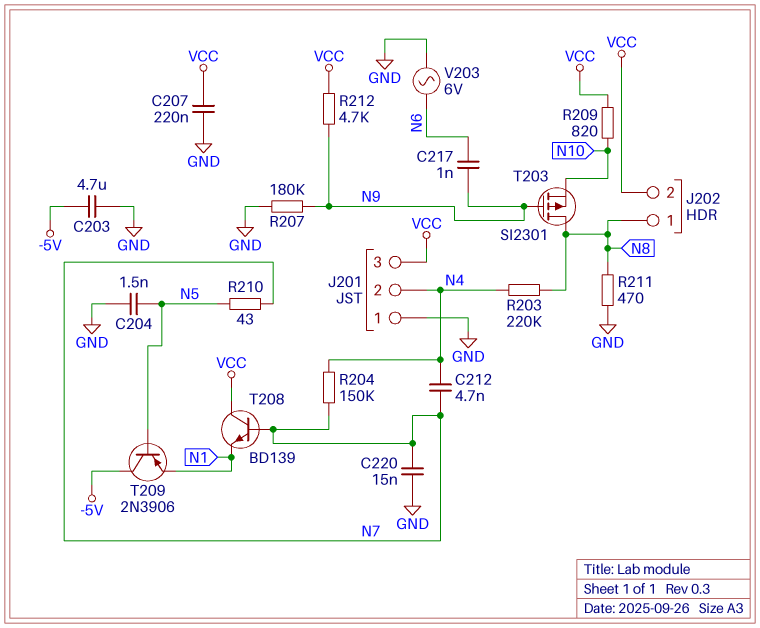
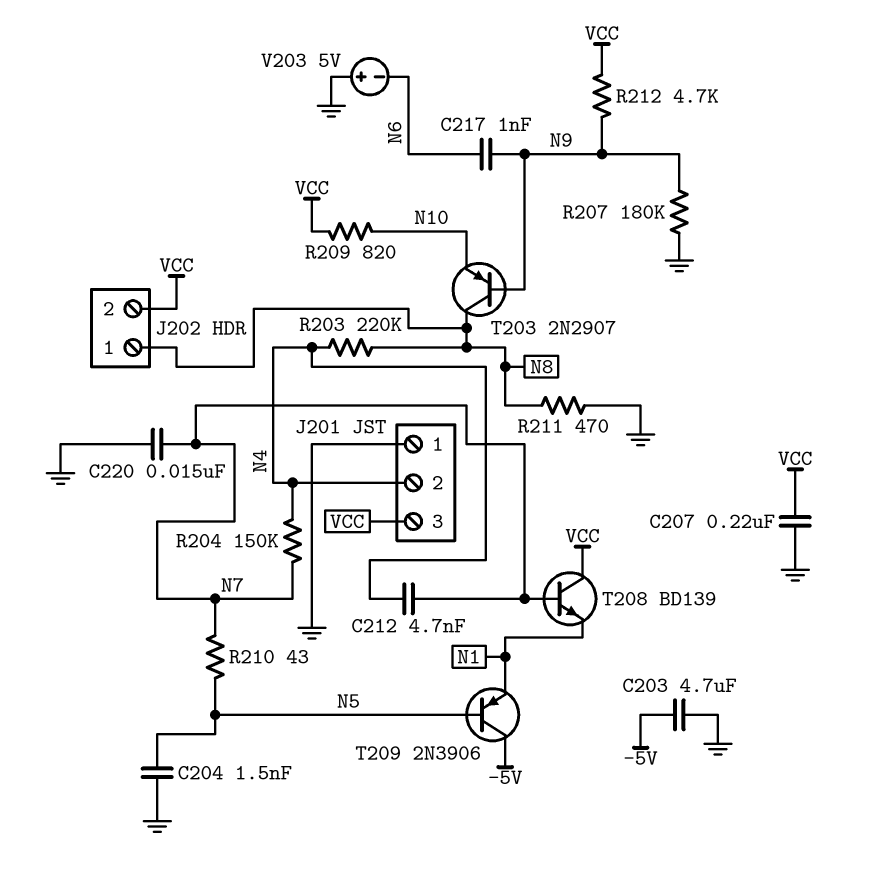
T203: PMOS SI2301 (G N9, D N8, S N10) -> PNP 2N2907 (B N9, C N8, E N10)
V203: AC 6V (GND, N6) -> 5V (plus GND, minus N6)

